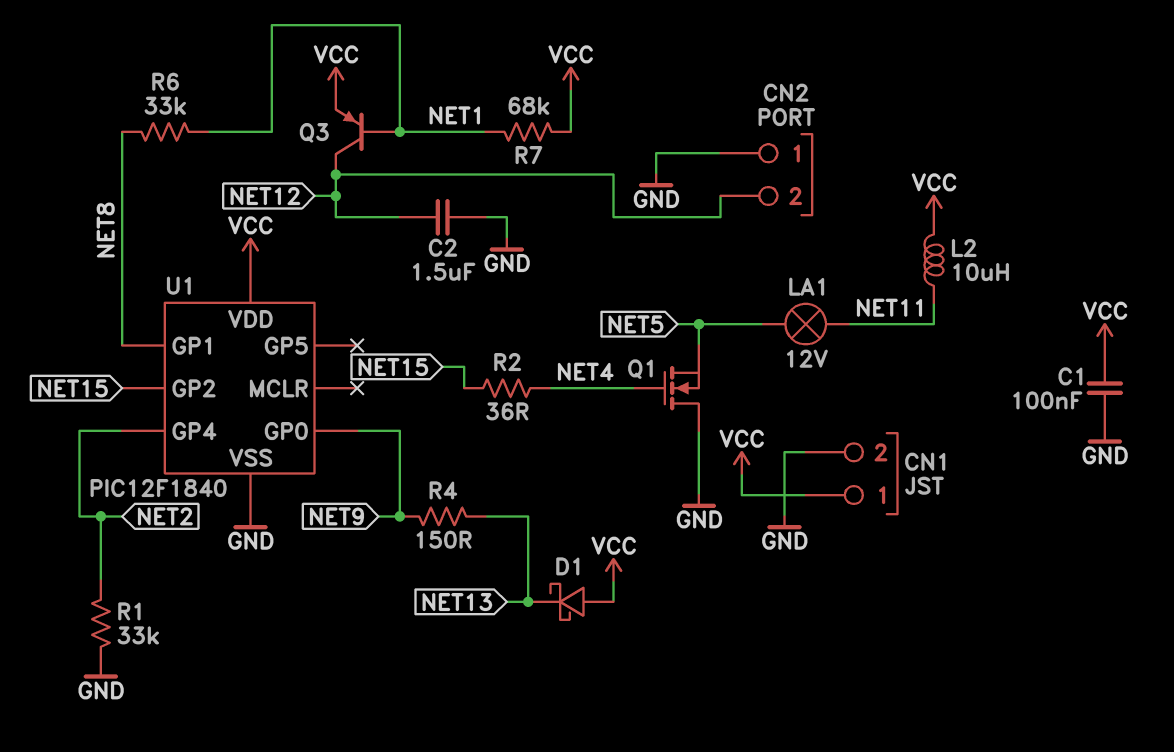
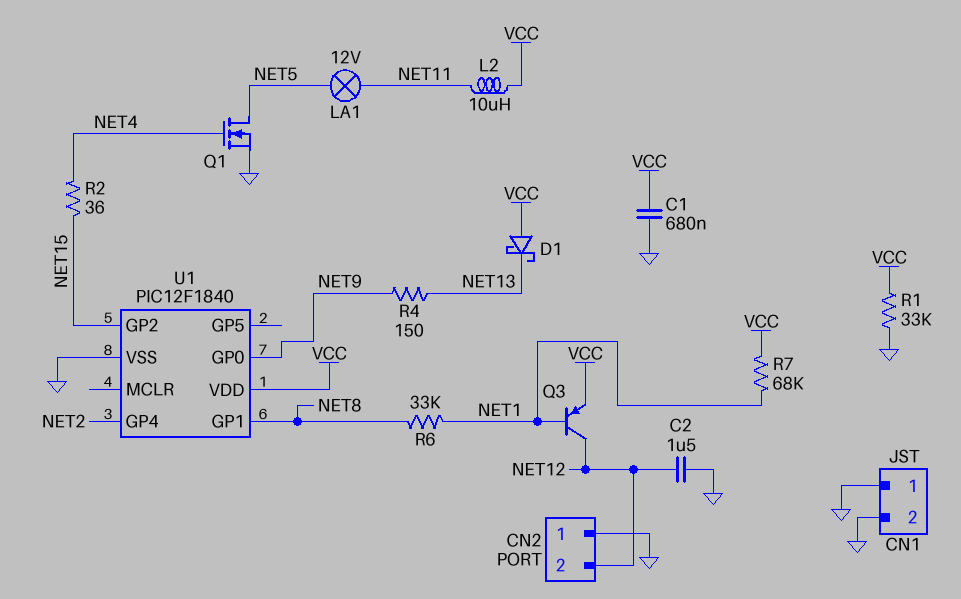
C1: 100nF (GND, VCC) -> 680nF (GND, VCC)
CN1 pin 1: VCC -> GND
Q1: NMOS (G NET4, D GND, S NET5) -> NMOS (G NET4, D NET5, S GND)
R1: 33k (GND, NET2) -> 33k (GND, VCC)

